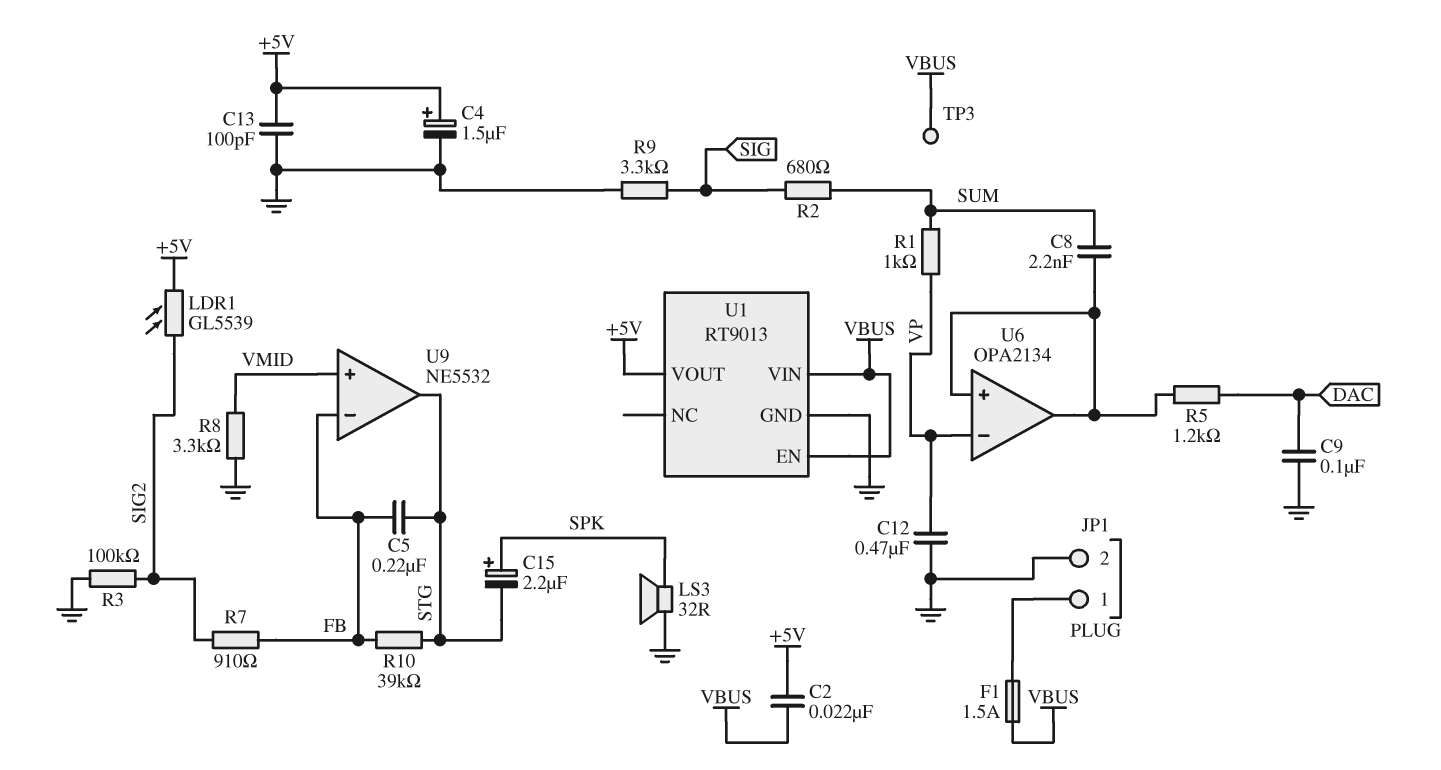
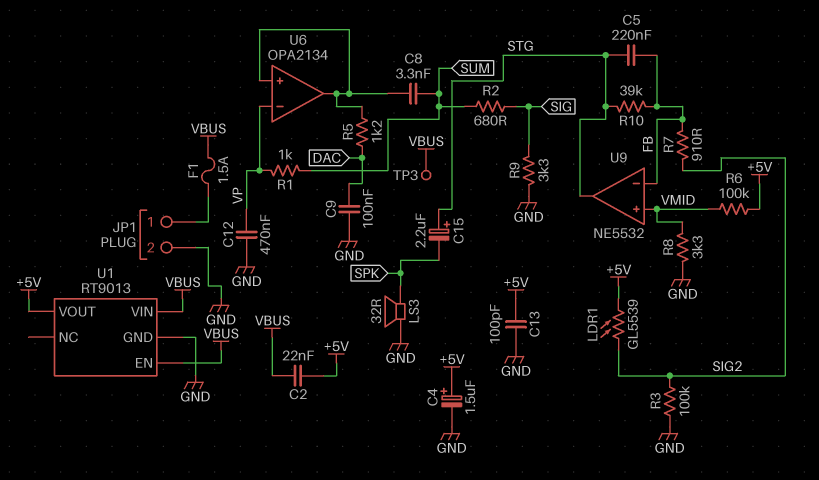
C8: 2.2nF (SUM, U6/in+) -> 3.3nF (SUM, U6/in+)
C15: 2.2uF (plus SPK, minus STG) -> 2.2uF (plus STG, minus SPK)
R6: none -> 100k (+5V, VMID)

